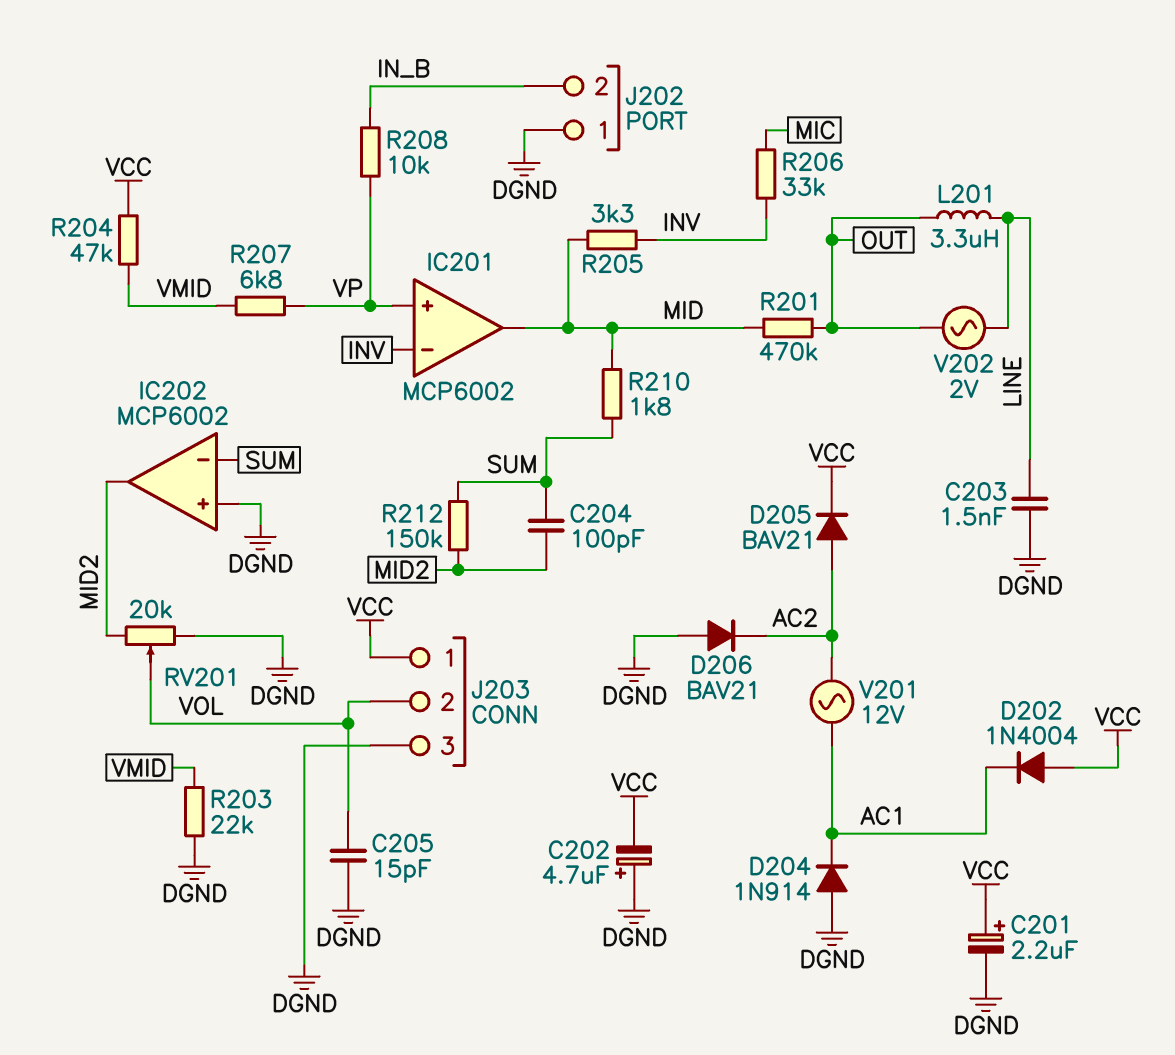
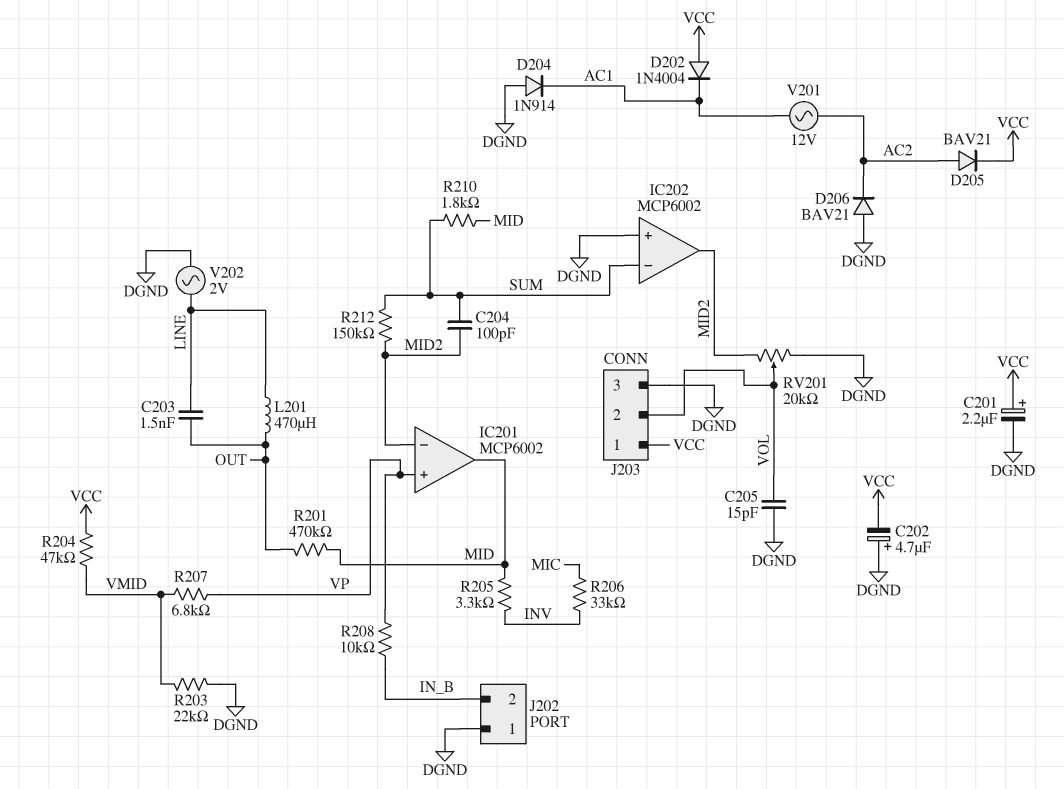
C203: 1.5nF (DGND, LINE) -> 1.5nF (LINE, OUT)
IC201 pin in-: INV -> MID2
L201: 3.3uH (LINE, OUT) -> 470uH (LINE, OUT)
V202: AC 2V (LINE, OUT) -> AC 2V (DGND, LINE)

